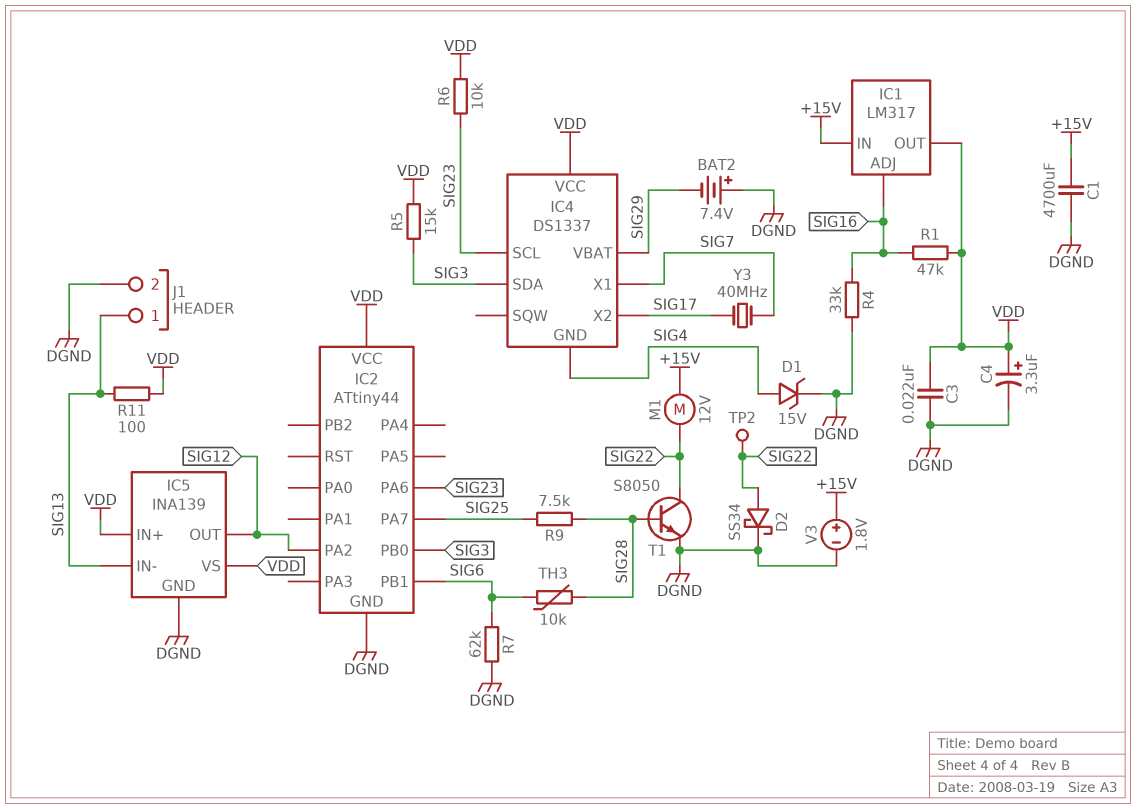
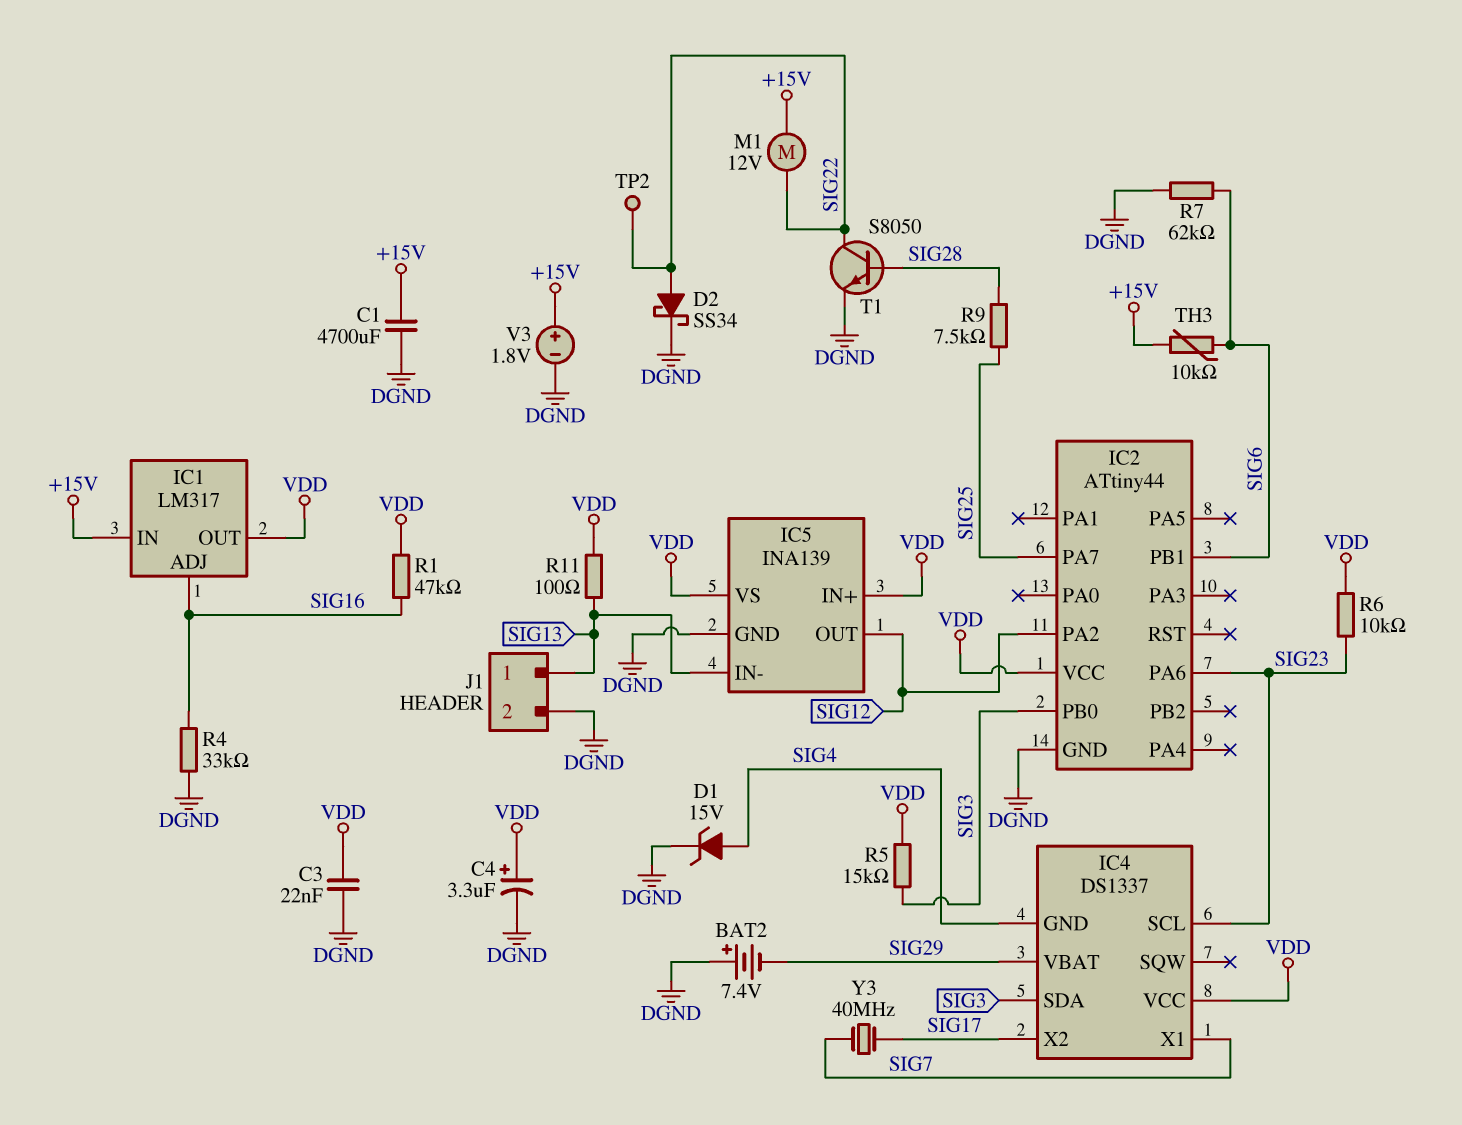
TH3: 10k (SIG6, SIG28) -> 10k (+15V, SIG6)

